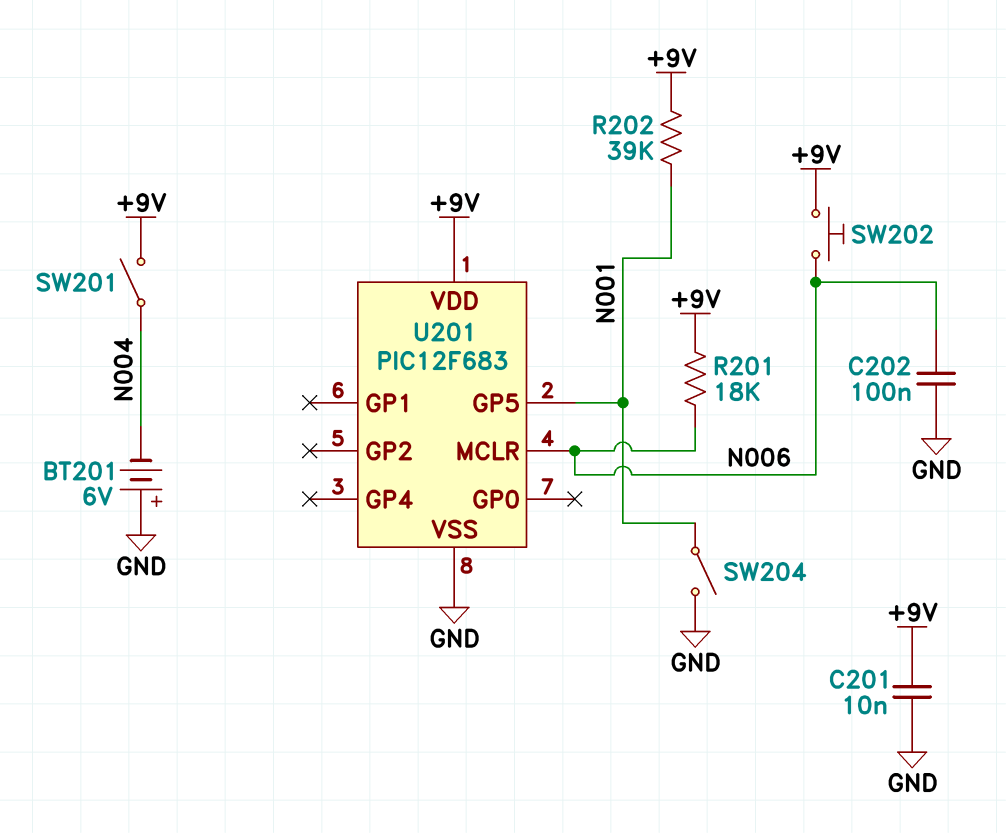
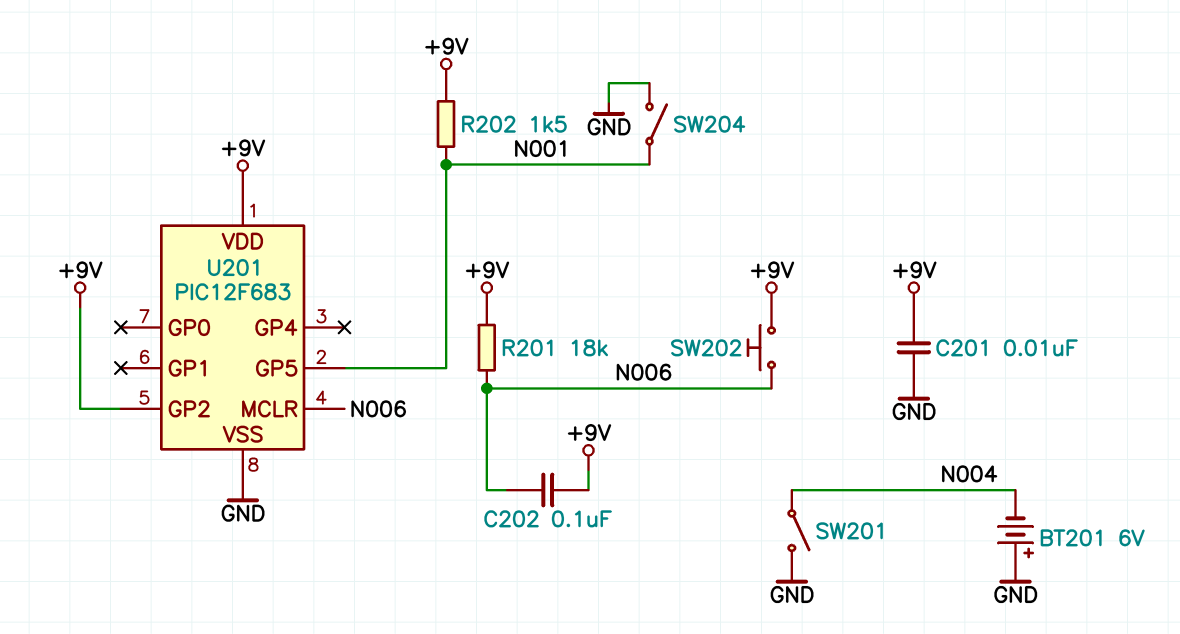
C202: 100nF (GND, N006) -> 100nF (+9V, N006)
R202: 39k (+9V, N001) -> 1.5k (+9V, N001)
SW201: switch (+9V, N004) -> switch (GND, N004)
U201 pin GP2: none -> +9V

